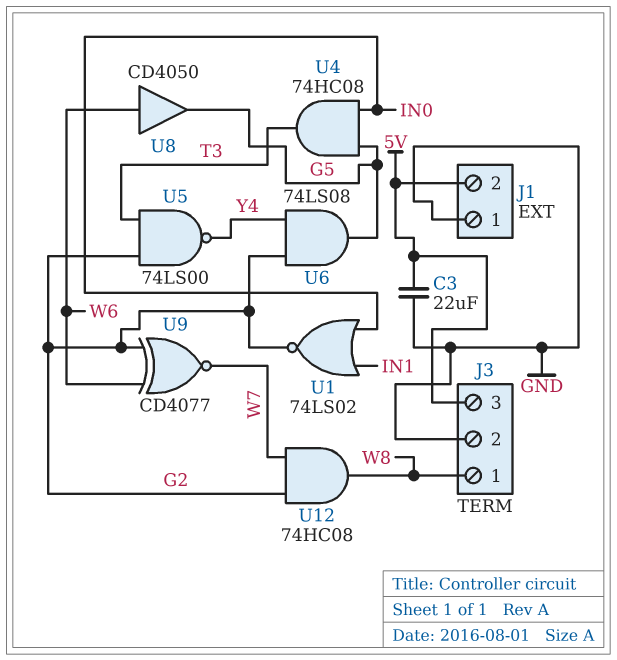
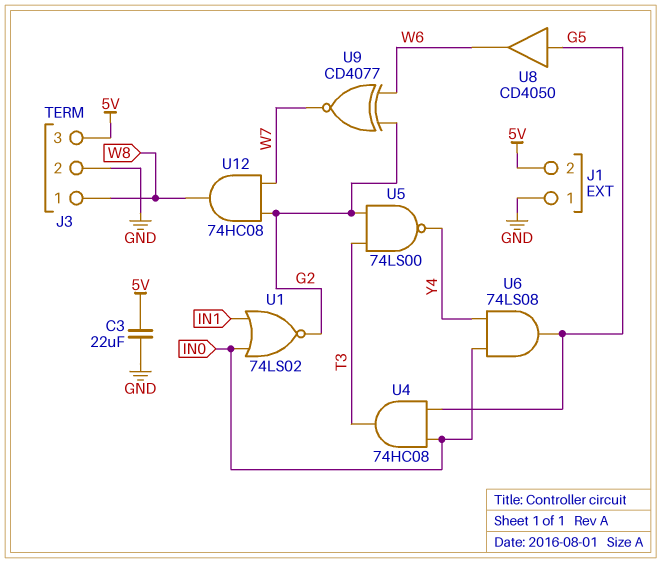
U6: AND 74LS08 (in G2, in Y4, out G5) -> AND 74LS08 (in IN0, in Y4, out G5)
U8: buffer CD4050 (in W6, out G5) -> buffer CD4050 (in G5, out W6)

